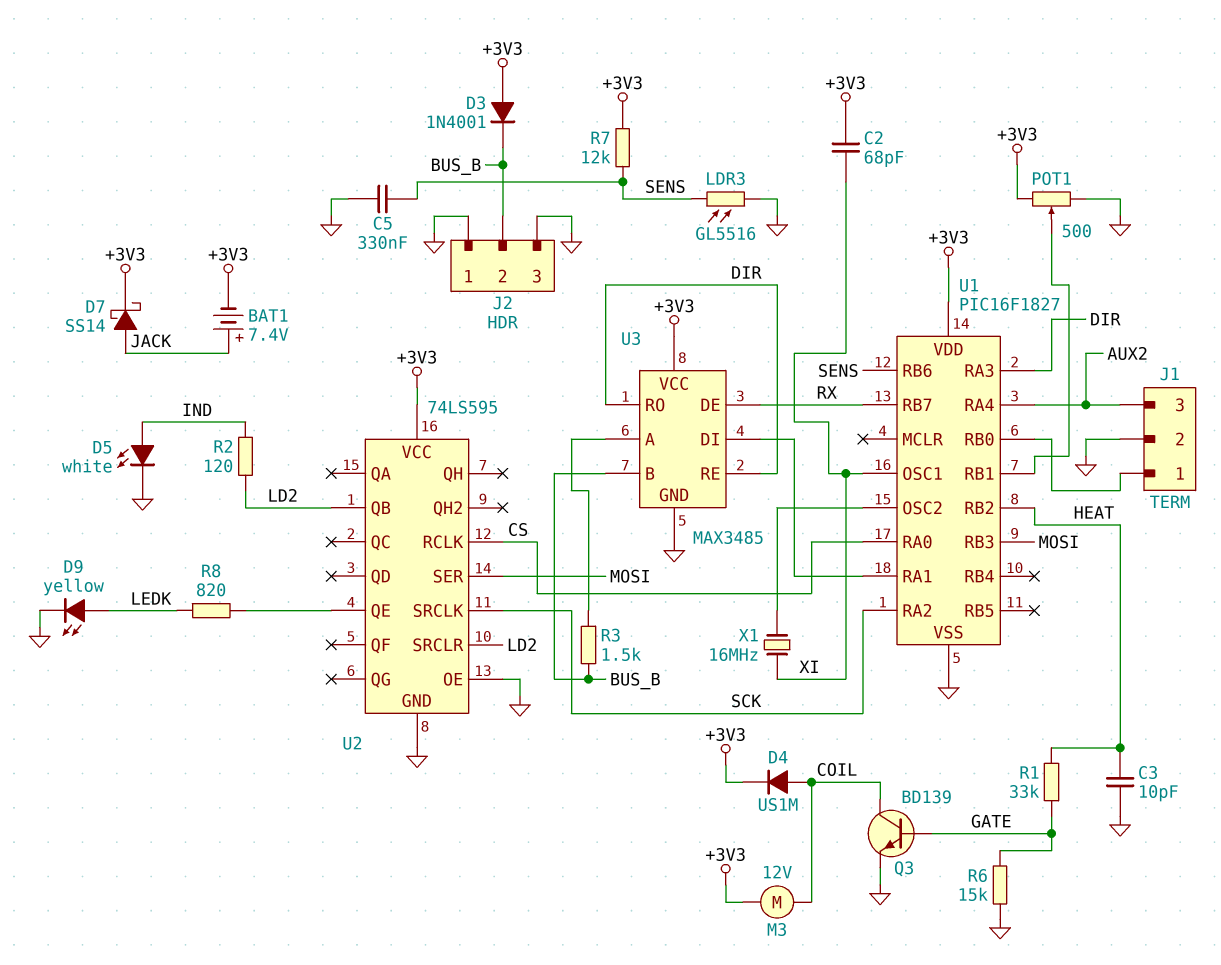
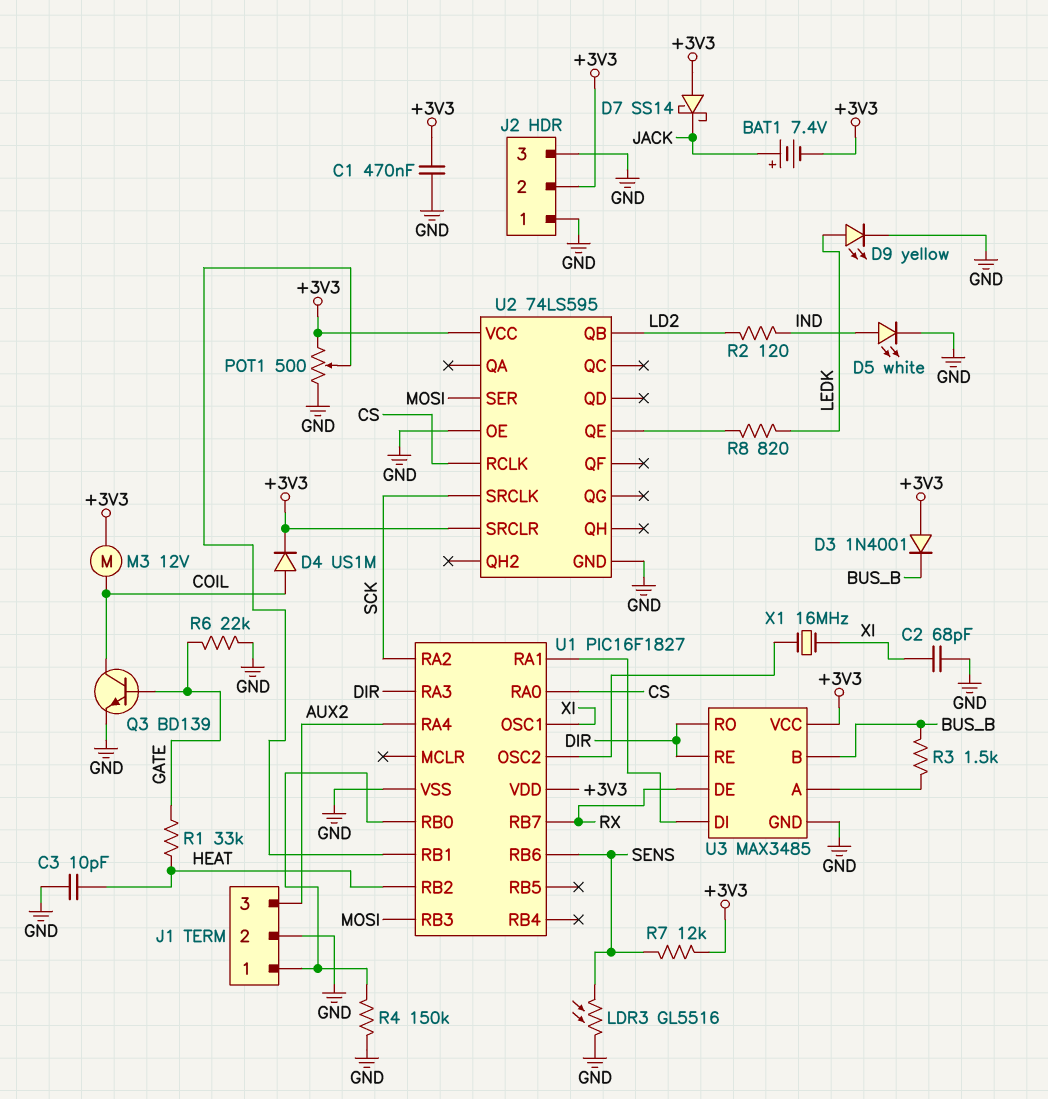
C1: none -> 470nF (+3V3, GND)
C2: 68pF (+3V3, XI) -> 68pF (GND, XI)
C5: 330nF (GND, SENS) -> none
D7: schottky SS14 (A JACK, K +3V3) -> schottky SS14 (A +3V3, K JACK)
J2 pin 2: BUS_B -> +3V3
R4: none -> 150k (GND, J1/1)
R6: 15k (GATE, GND) -> 22k (GATE, GND)
U2 pin SRCLR: LD2 -> +3V3

